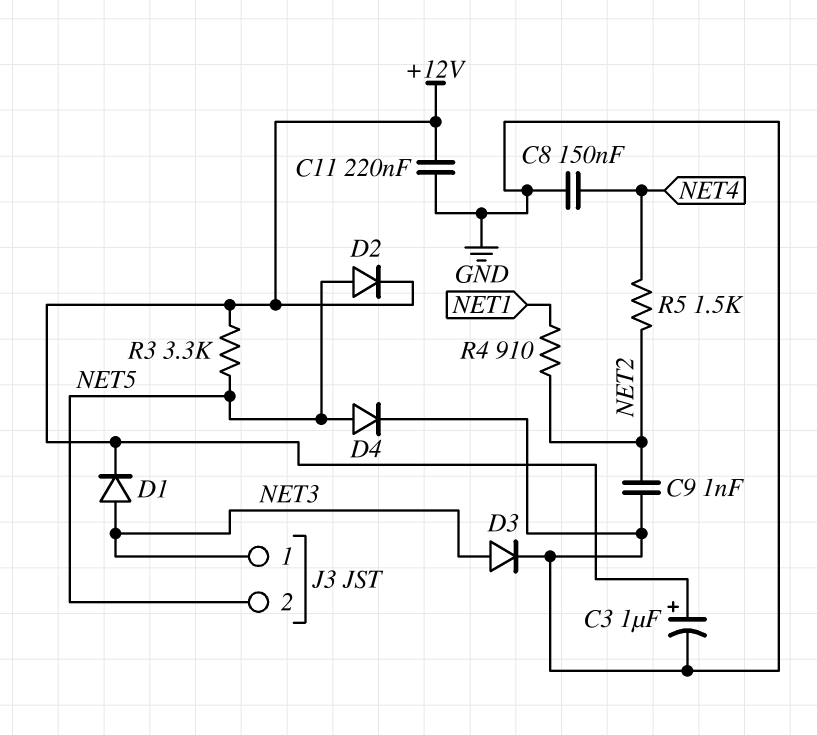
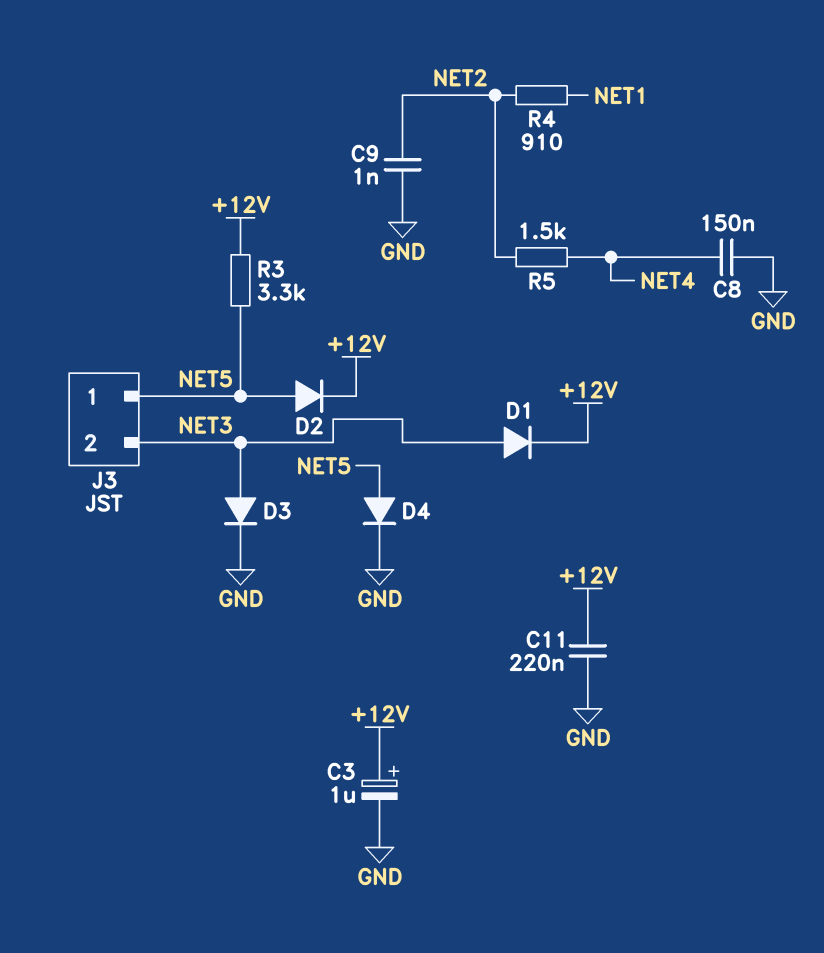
J3 pin 1: NET3 -> NET5
J3 pin 2: NET5 -> NET3

